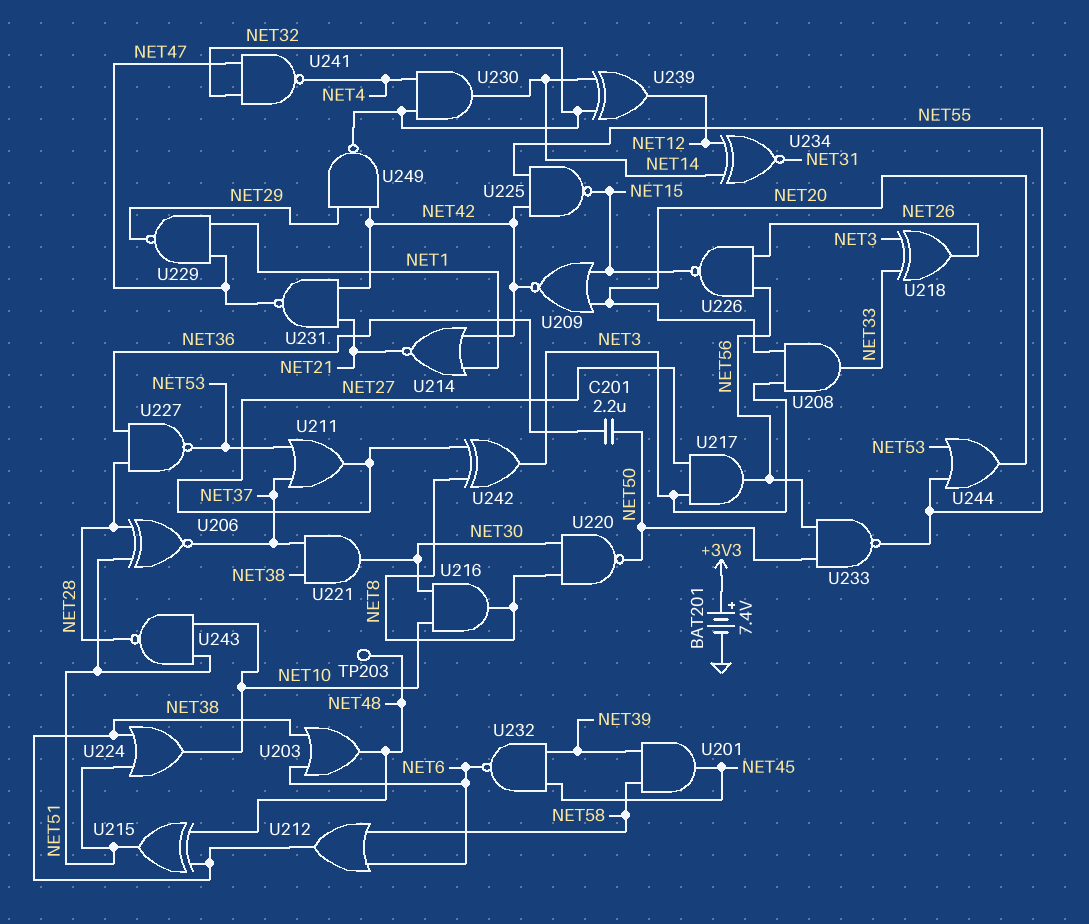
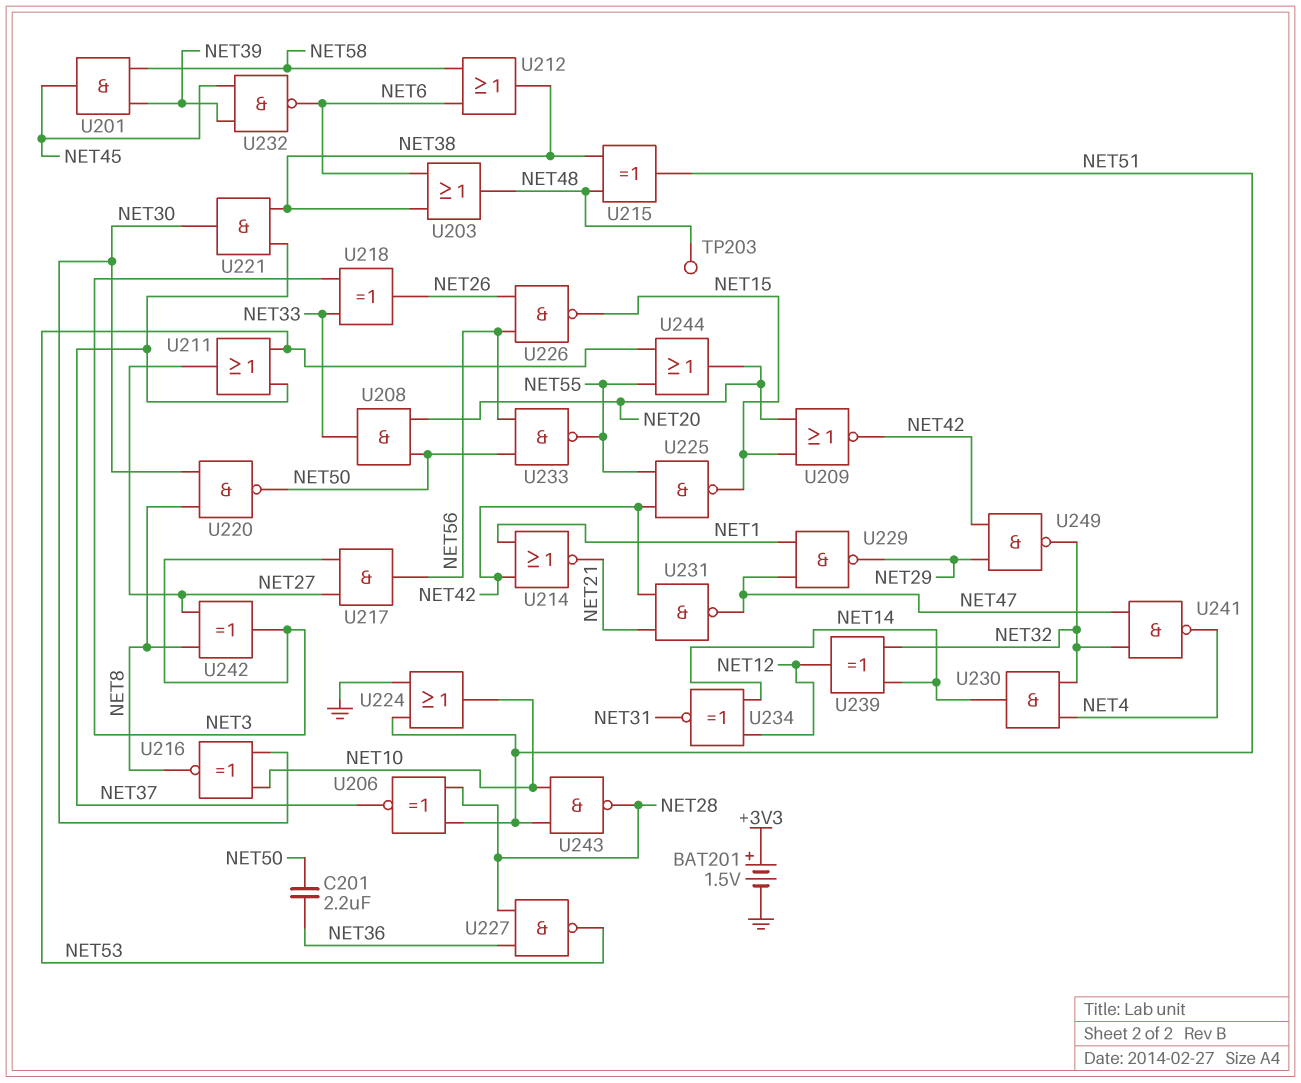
BAT201: 7.4V (plus +3V3, minus GND) -> 1.5V (plus +3V3, minus GND)
U208: AND (in NET3, in NET20, out NET33) -> AND (in NET20, in NET50, out NET33)
U216: AND (in NET10, in NET30, out NET8) -> XNOR (in NET10, in NET30, out NET8)
U224: OR (in NET38, in NET51, out NET10) -> OR (in GND, in NET51, out NET10)

